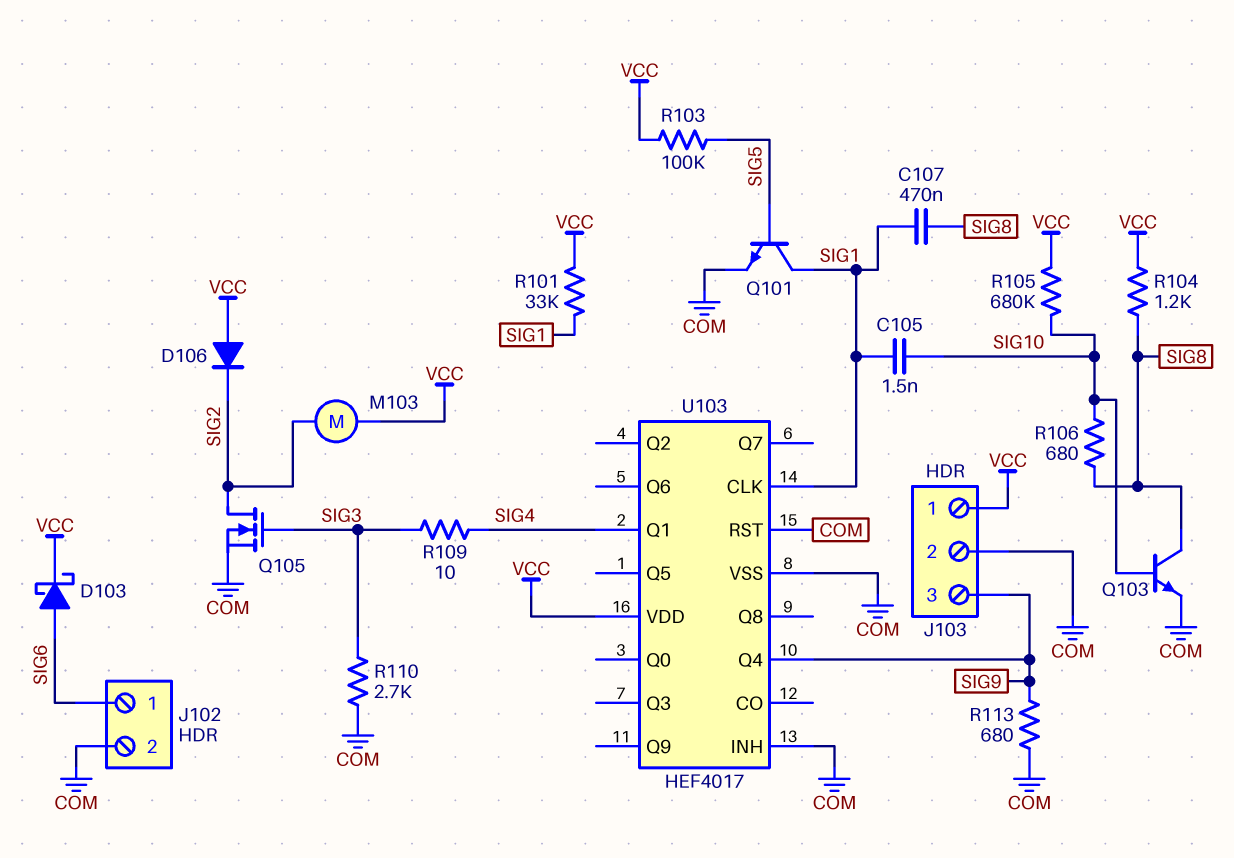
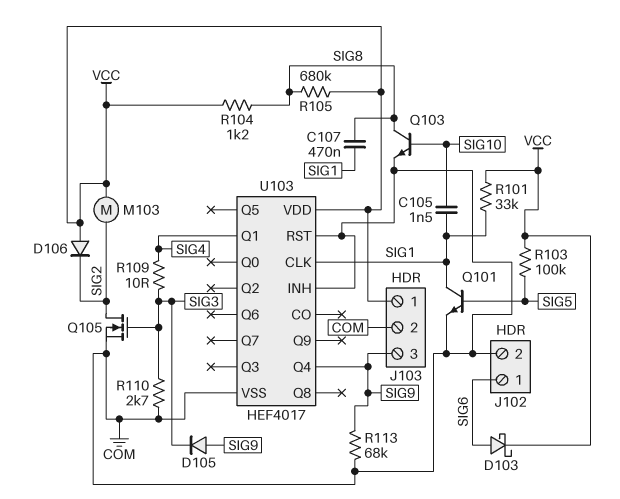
D105: none -> diode (A SIG9, K SIG3)
R105: 680k (SIG10, VCC) -> 680k (SIG8, VCC)
R106: 680 (SIG8, SIG10) -> none
R113: 680 (COM, SIG9) -> 68k (COM, SIG9)

